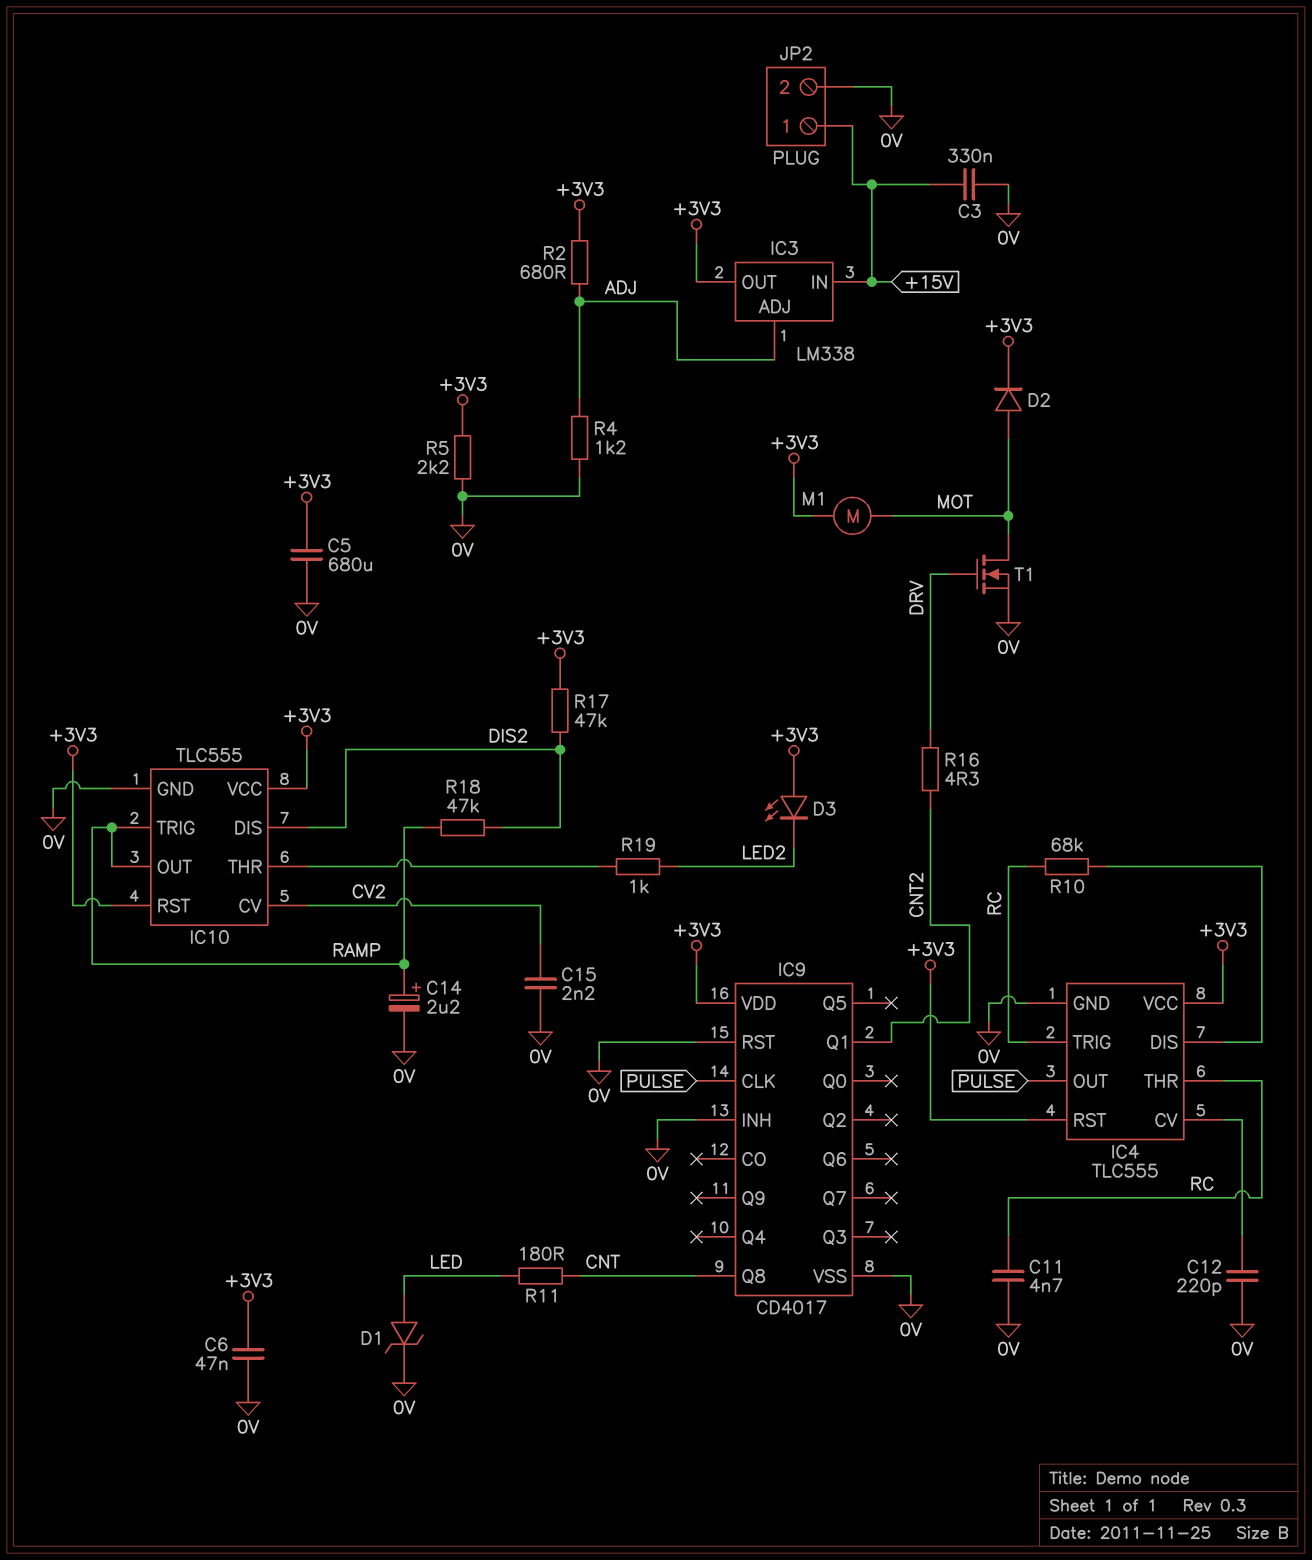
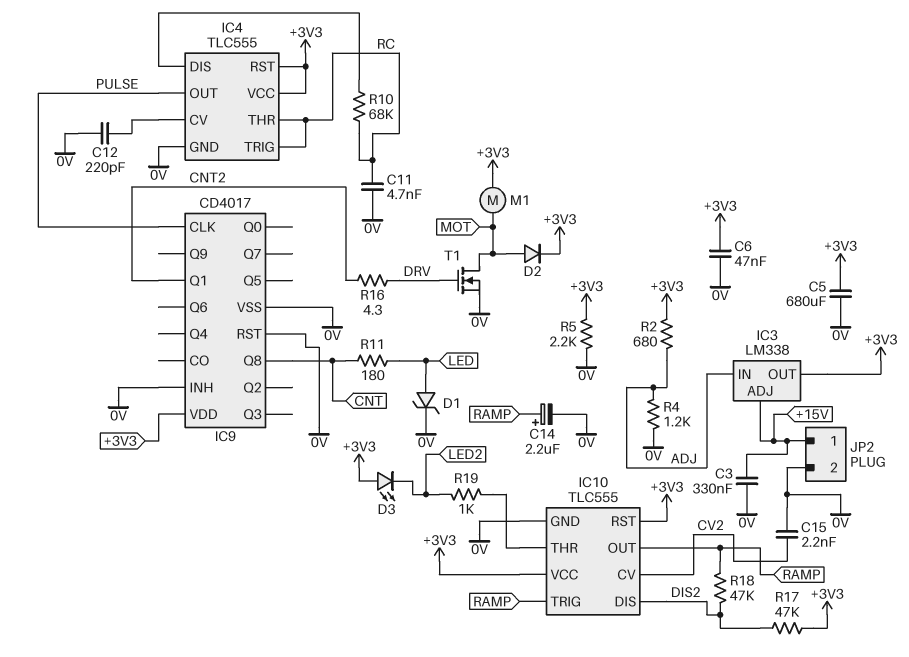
IC3 pin ADJ: ADJ -> +15V
IC3 pin IN: +15V -> ADJ

